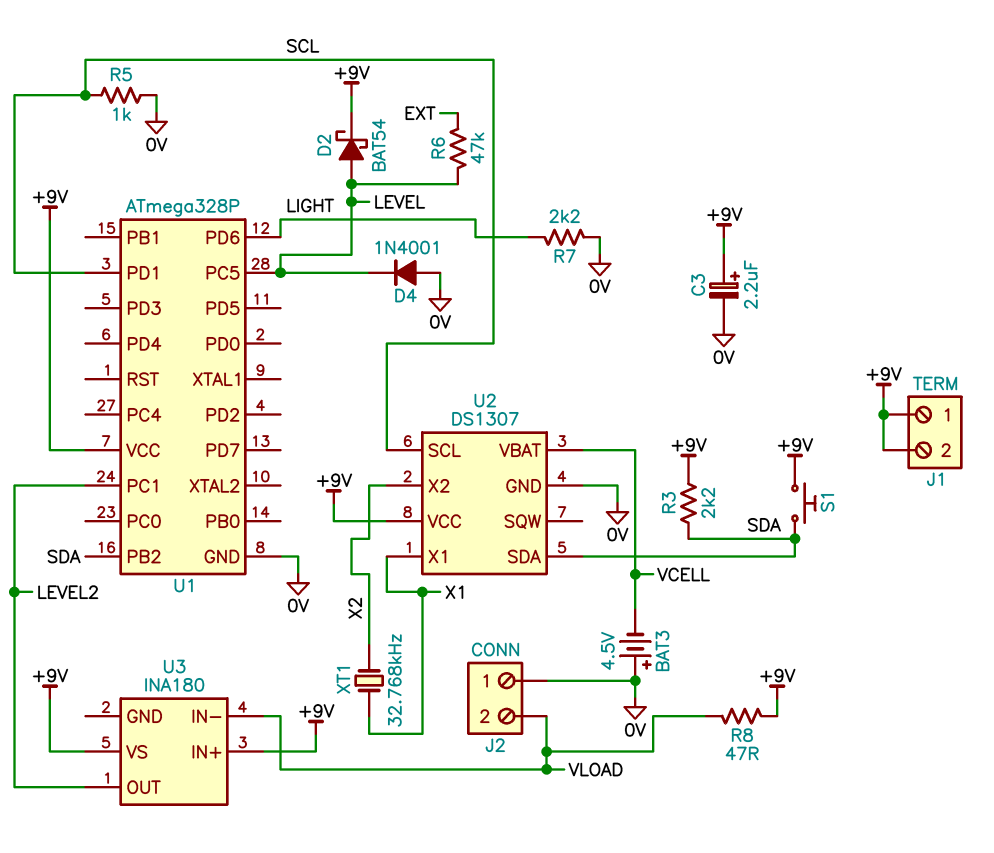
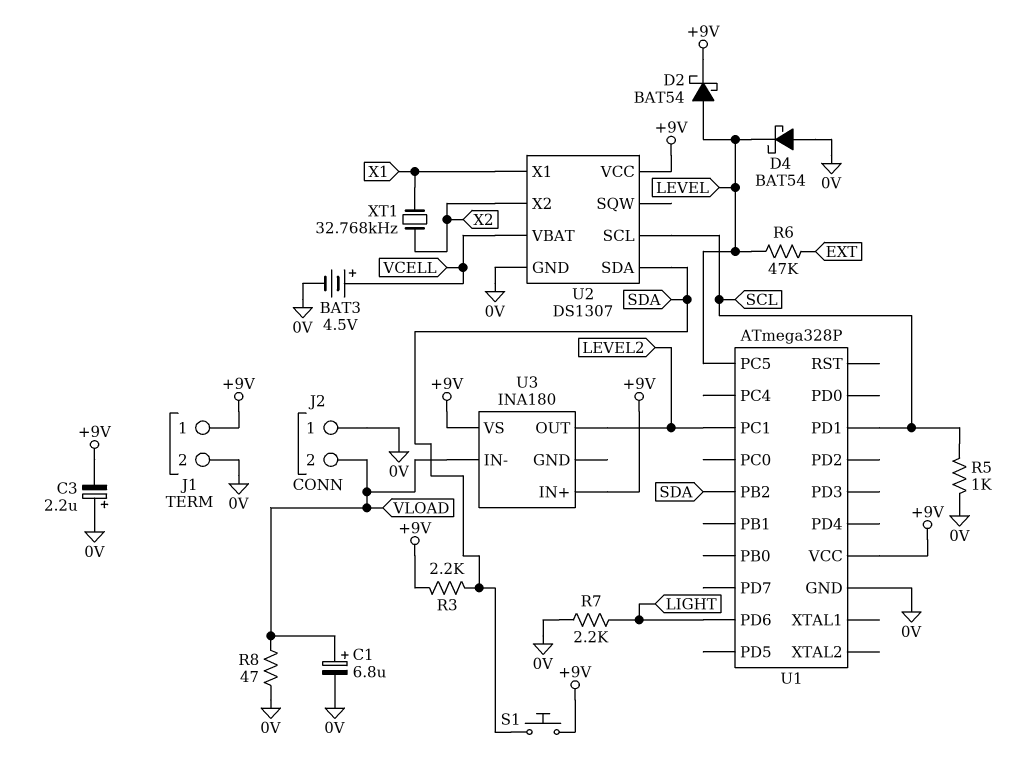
BAT3: 4.5V (plus 0V, minus VCELL) -> 4.5V (plus VCELL, minus 0V)
C1: none -> 6.8uF (plus VLOAD, minus 0V)
C3: 2.2uF (plus +9V, minus 0V) -> 2.2uF (plus 0V, minus +9V)
D4: diode 1N4001 (A 0V, K LEVEL) -> schottky BAT54 (A 0V, K LEVEL)
J1 pin 2: +9V -> 0V
R8: 47 (+9V, VLOAD) -> 47 (0V, VLOAD)

